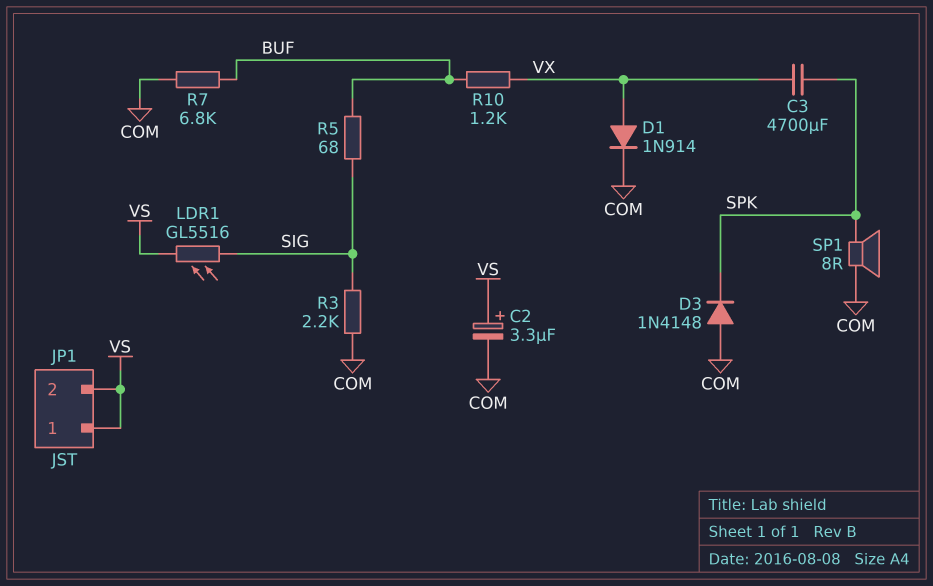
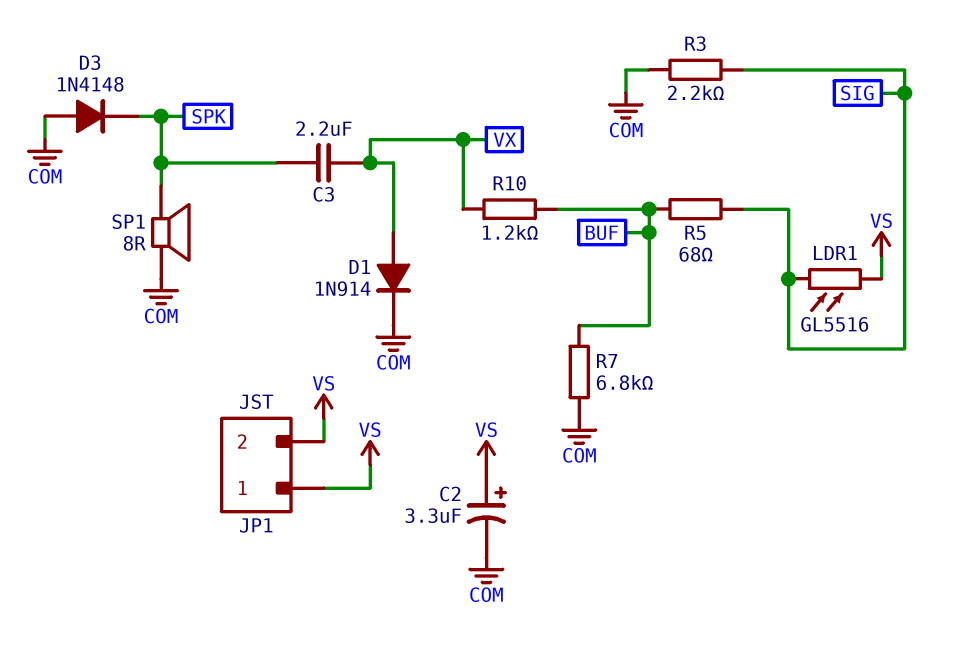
C3: 4700uF (SPK, VX) -> 2.2uF (SPK, VX)

